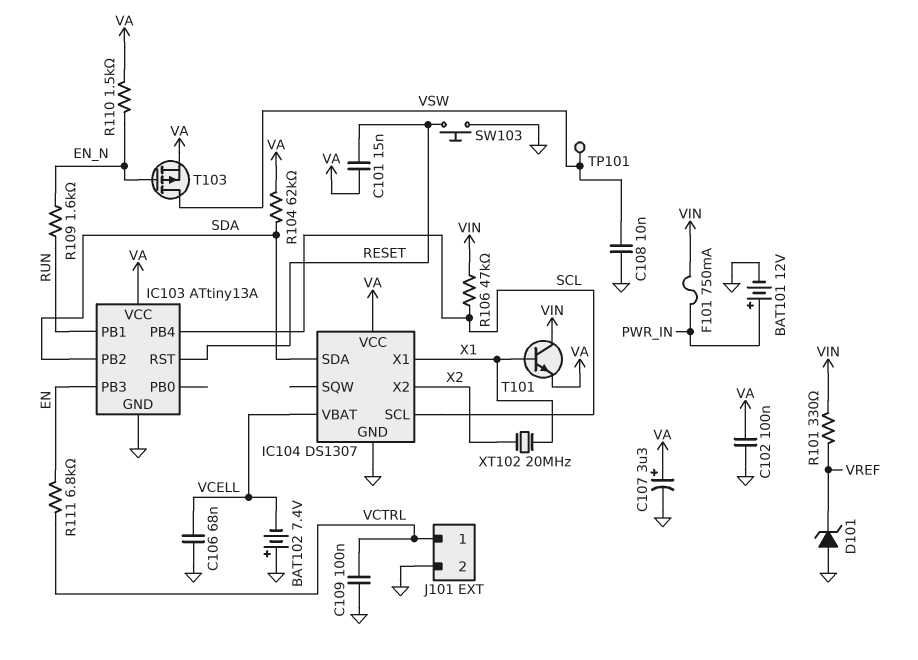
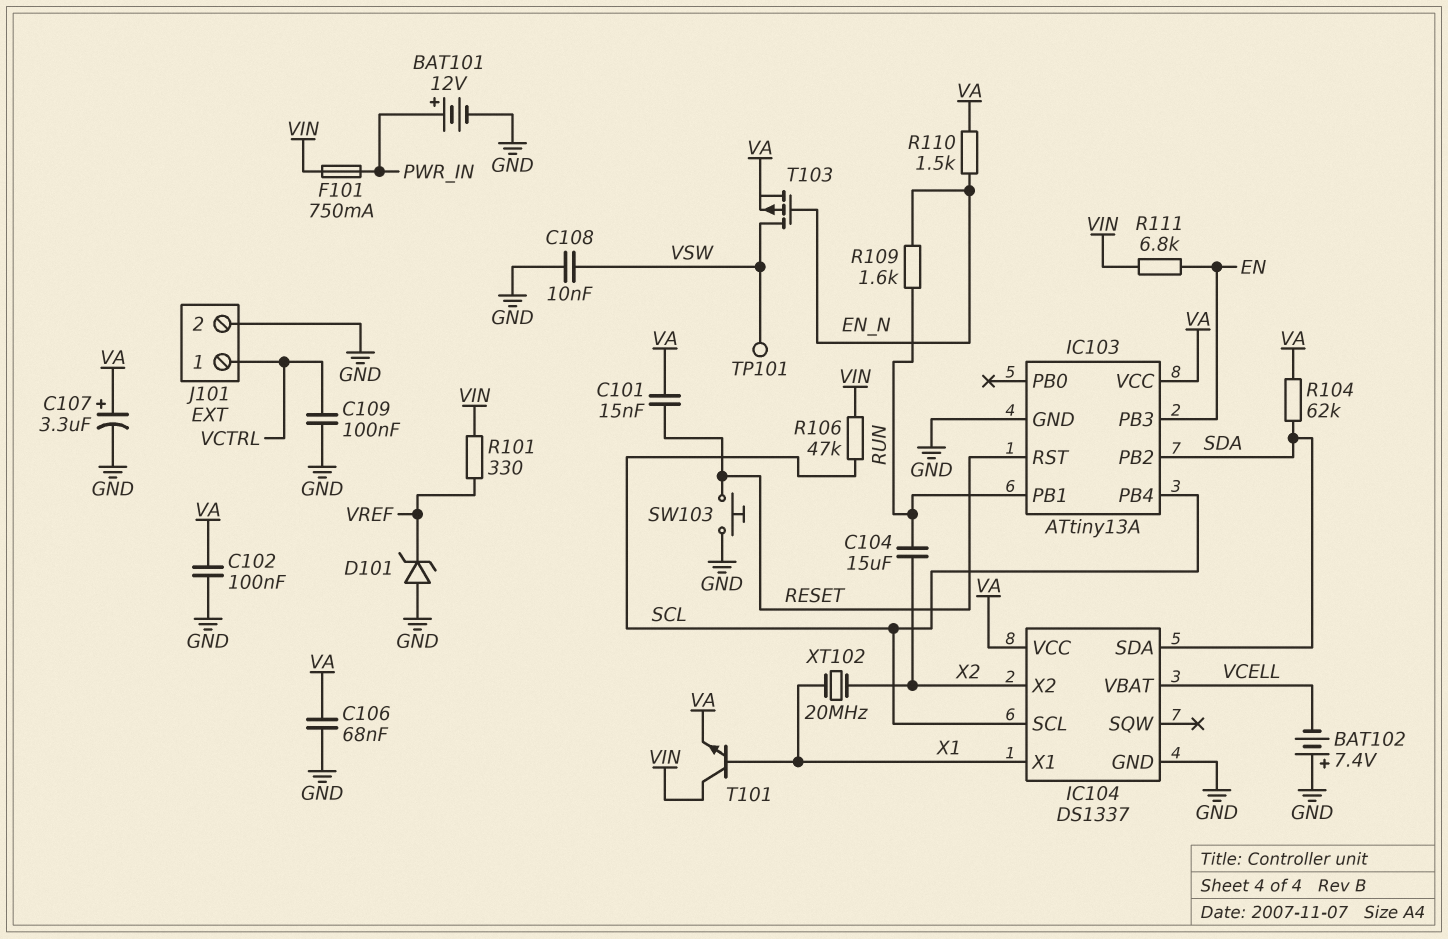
C104: none -> 15uF (RUN, X2)
C106: 68nF (GND, VCELL) -> 68nF (GND, VA)
IC104: DS1307 -> DS1337
R111: 6.8k (EN, VCTRL) -> 6.8k (EN, VIN)

